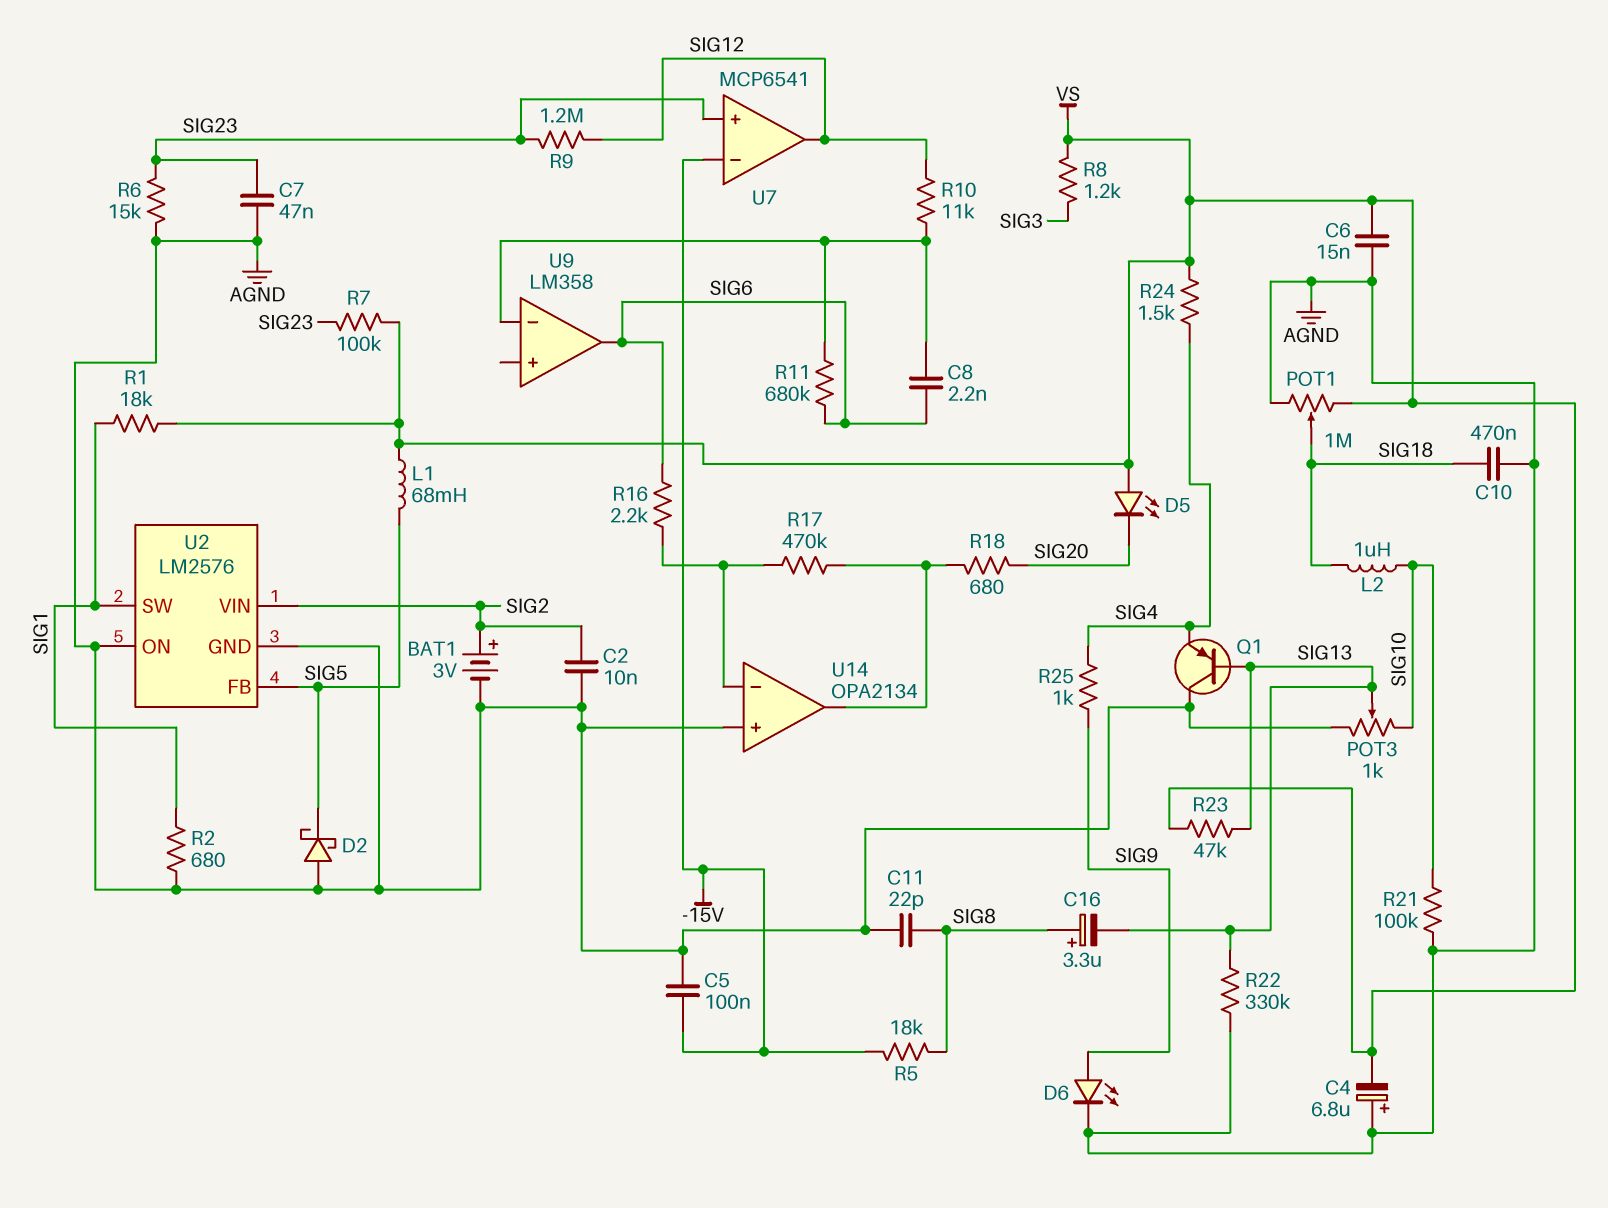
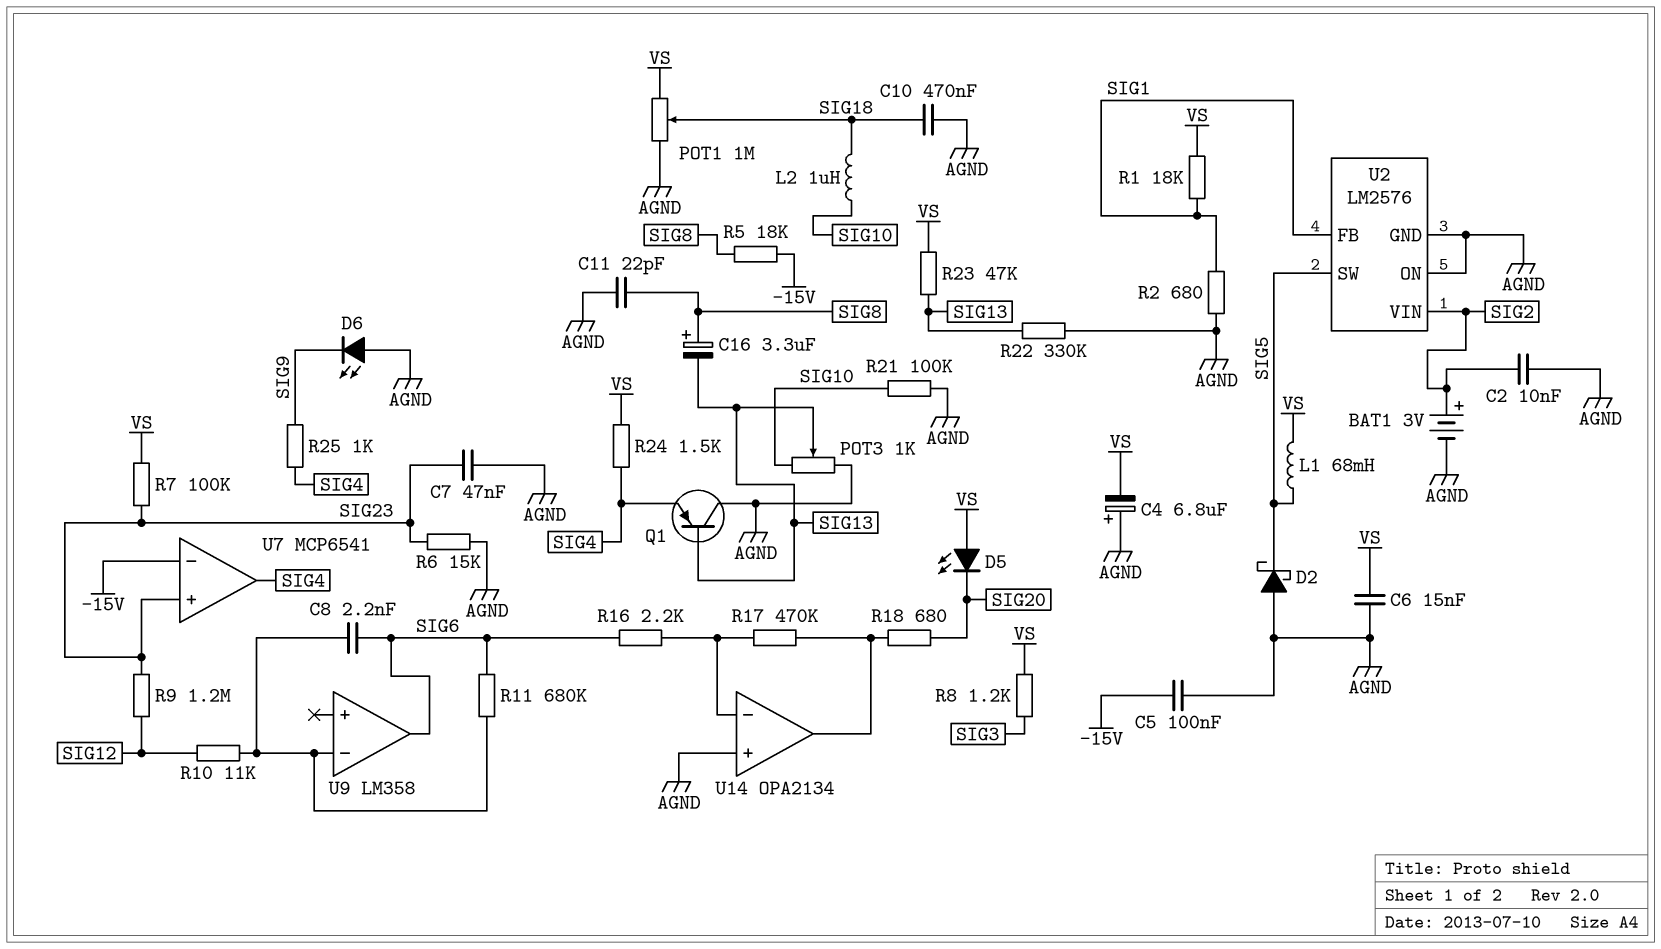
D6: LED (A SIG9, K AGND) -> LED (A AGND, K SIG9)
U2 pin FB: SIG5 -> SIG1
U2 pin SW: SIG1 -> SIG5
U7 pin out: SIG12 -> SIG4

